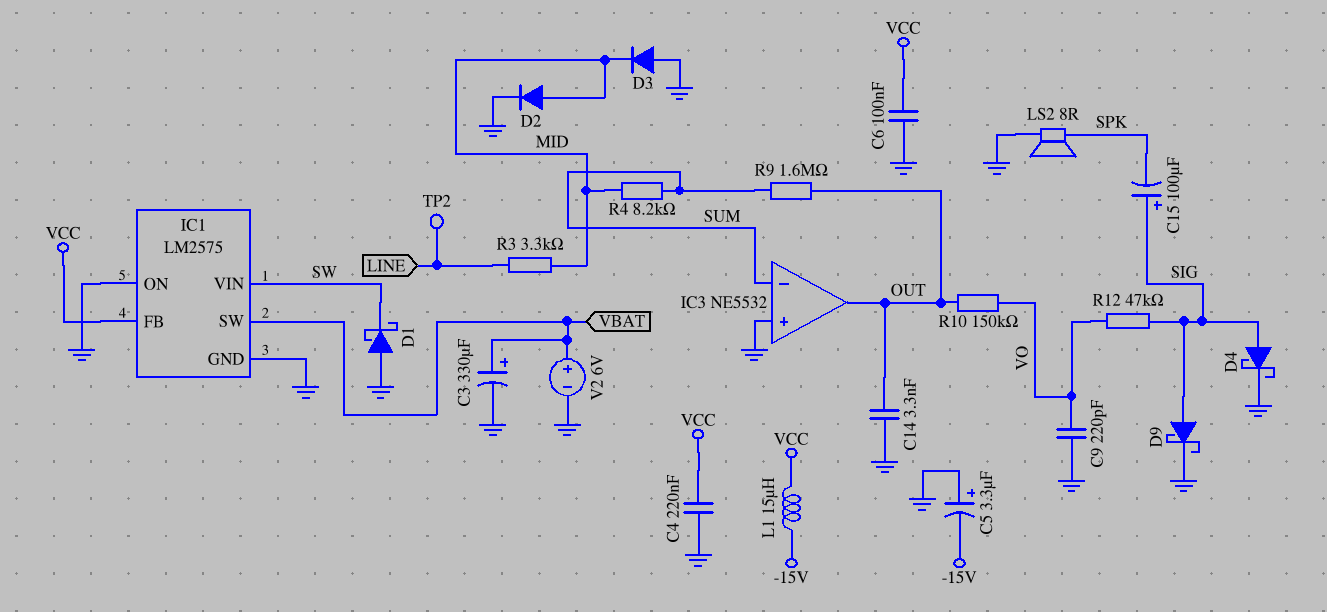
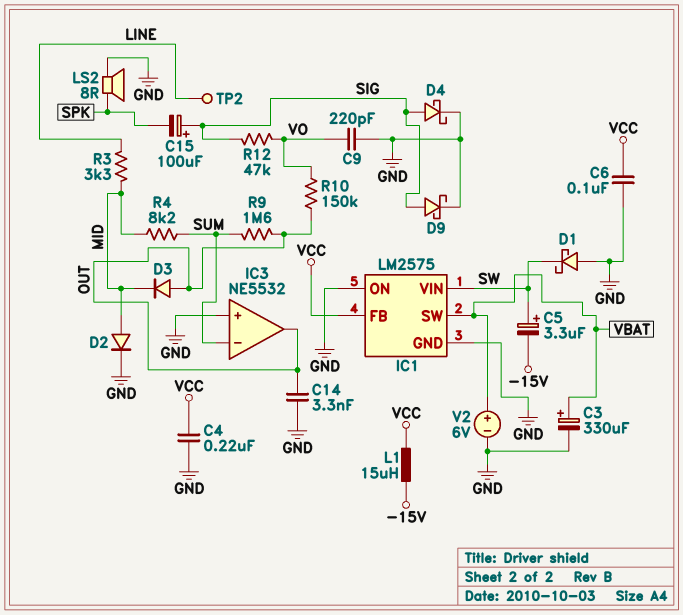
C5: 3.3uF (plus GND, minus -15V) -> 3.3uF (plus SW, minus -15V)
D3: diode (A GND, K MID) -> diode (A OUT, K MID)

